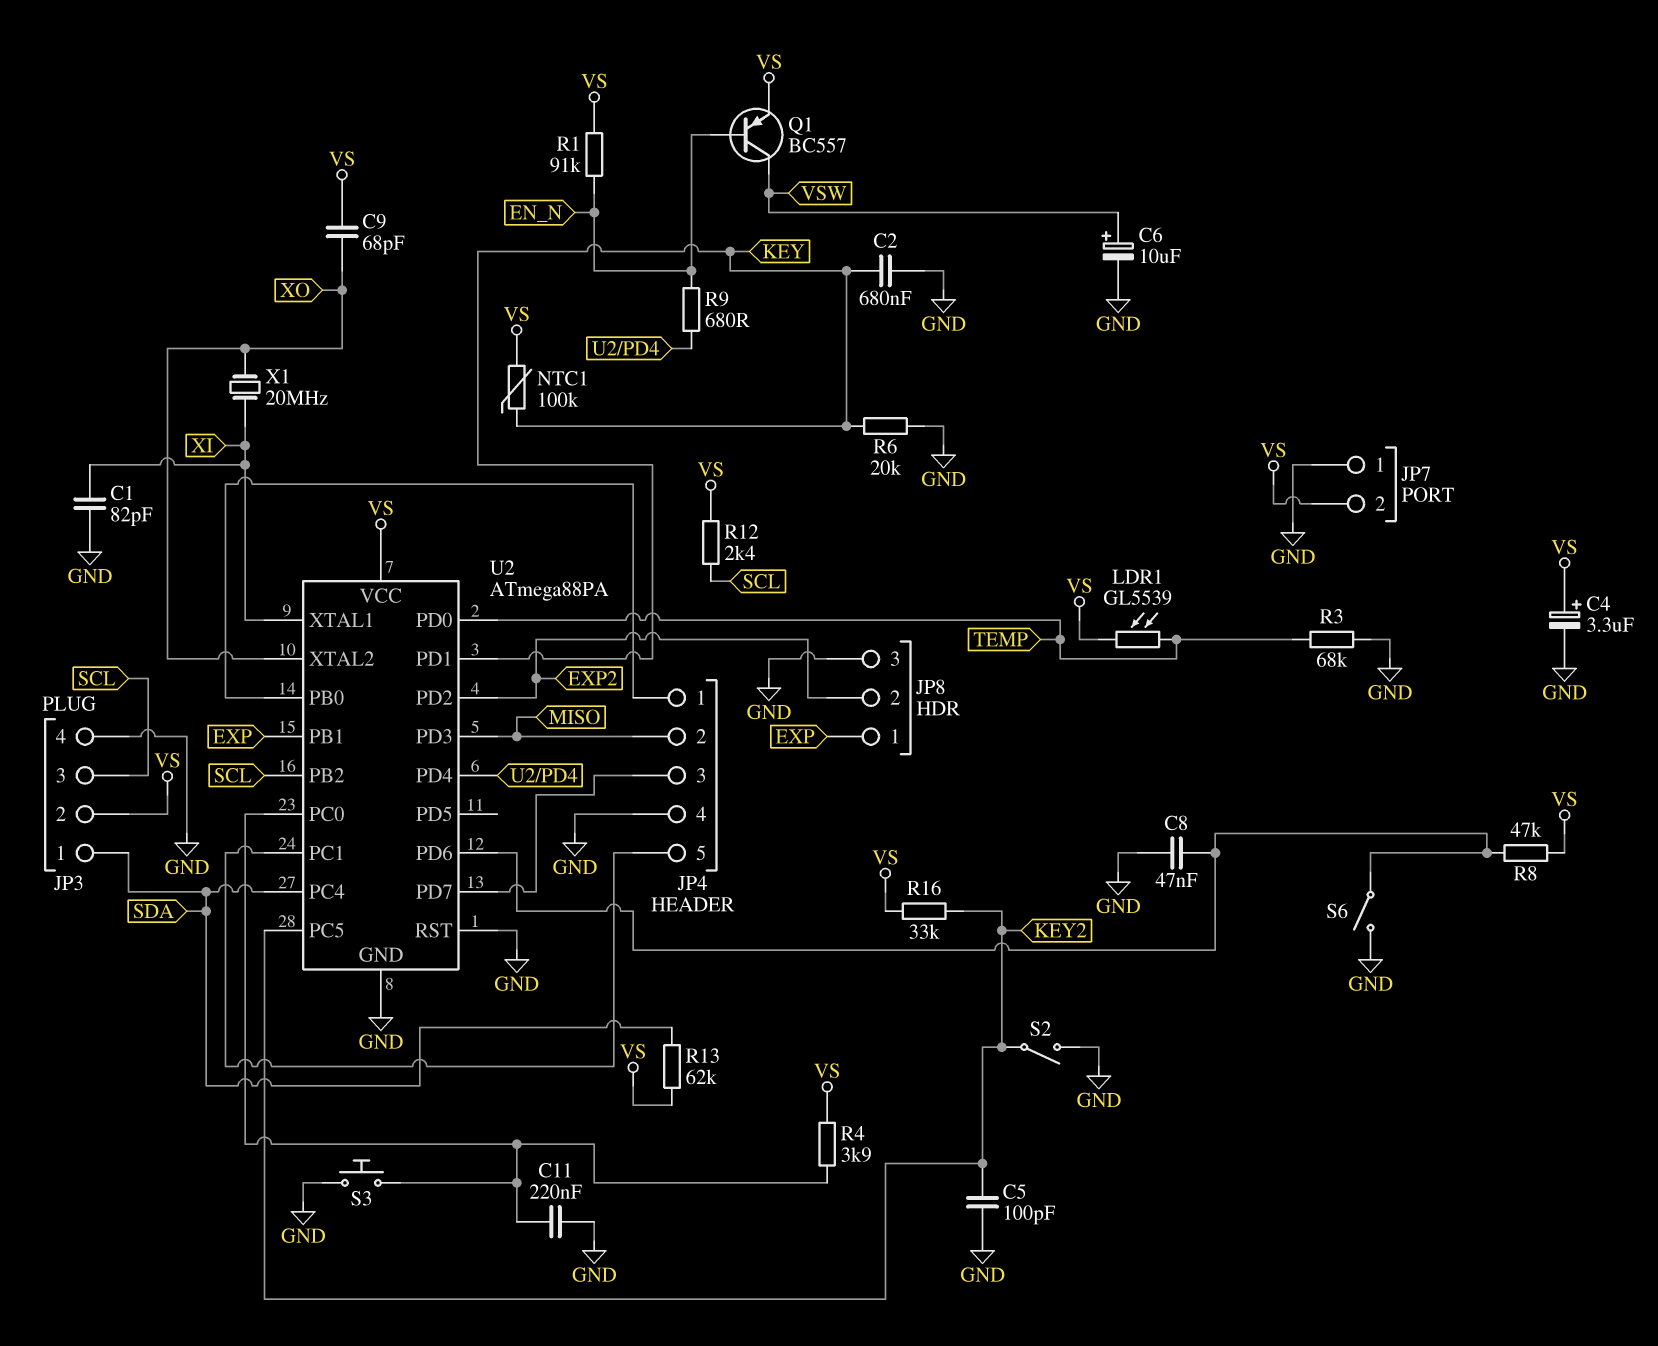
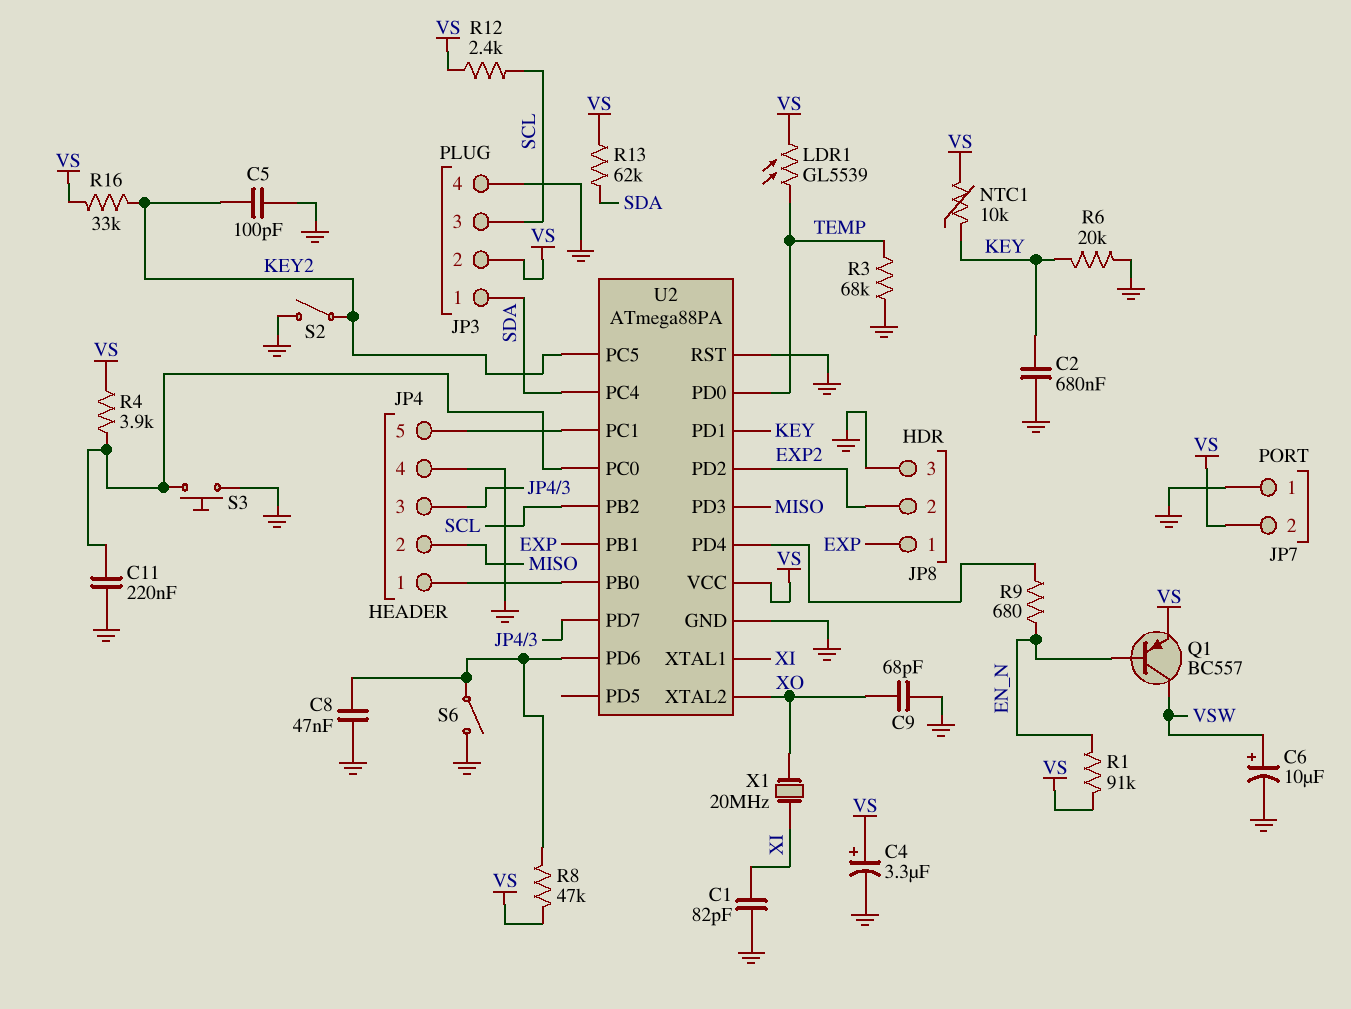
C9: 68pF (VS, XO) -> 68pF (GND, XO)
NTC1: 100k (KEY, VS) -> 10k (KEY, VS)

